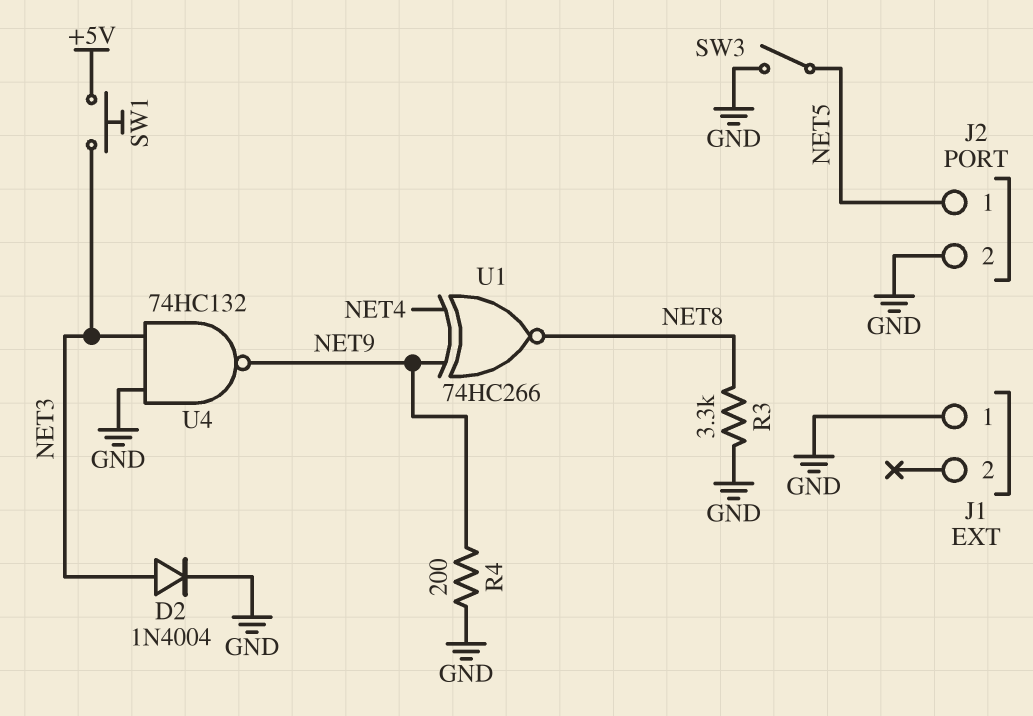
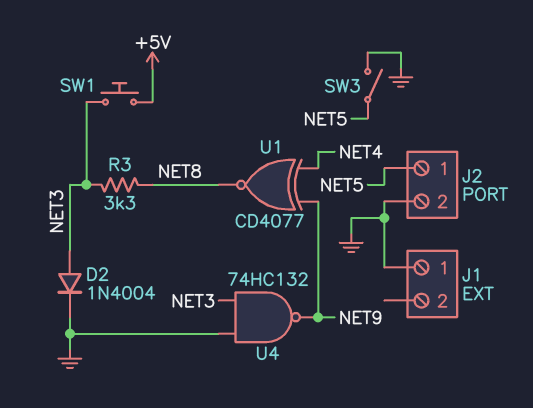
R3: 3.3k (GND, NET8) -> 3.3k (NET3, NET8)
R4: 200 (GND, NET9) -> none
U1: XNOR 74HC266 (in NET4, in NET9, out NET8) -> XNOR CD4077 (in NET4, in NET9, out NET8)

